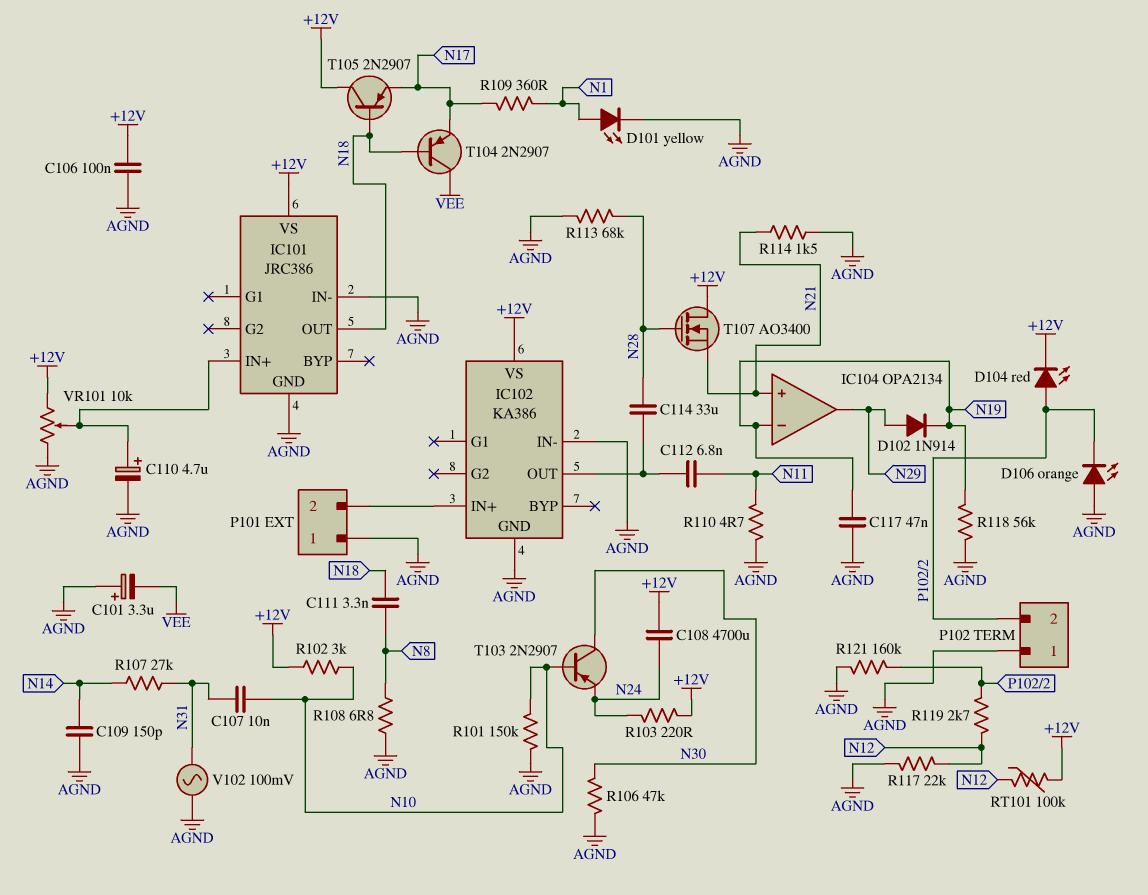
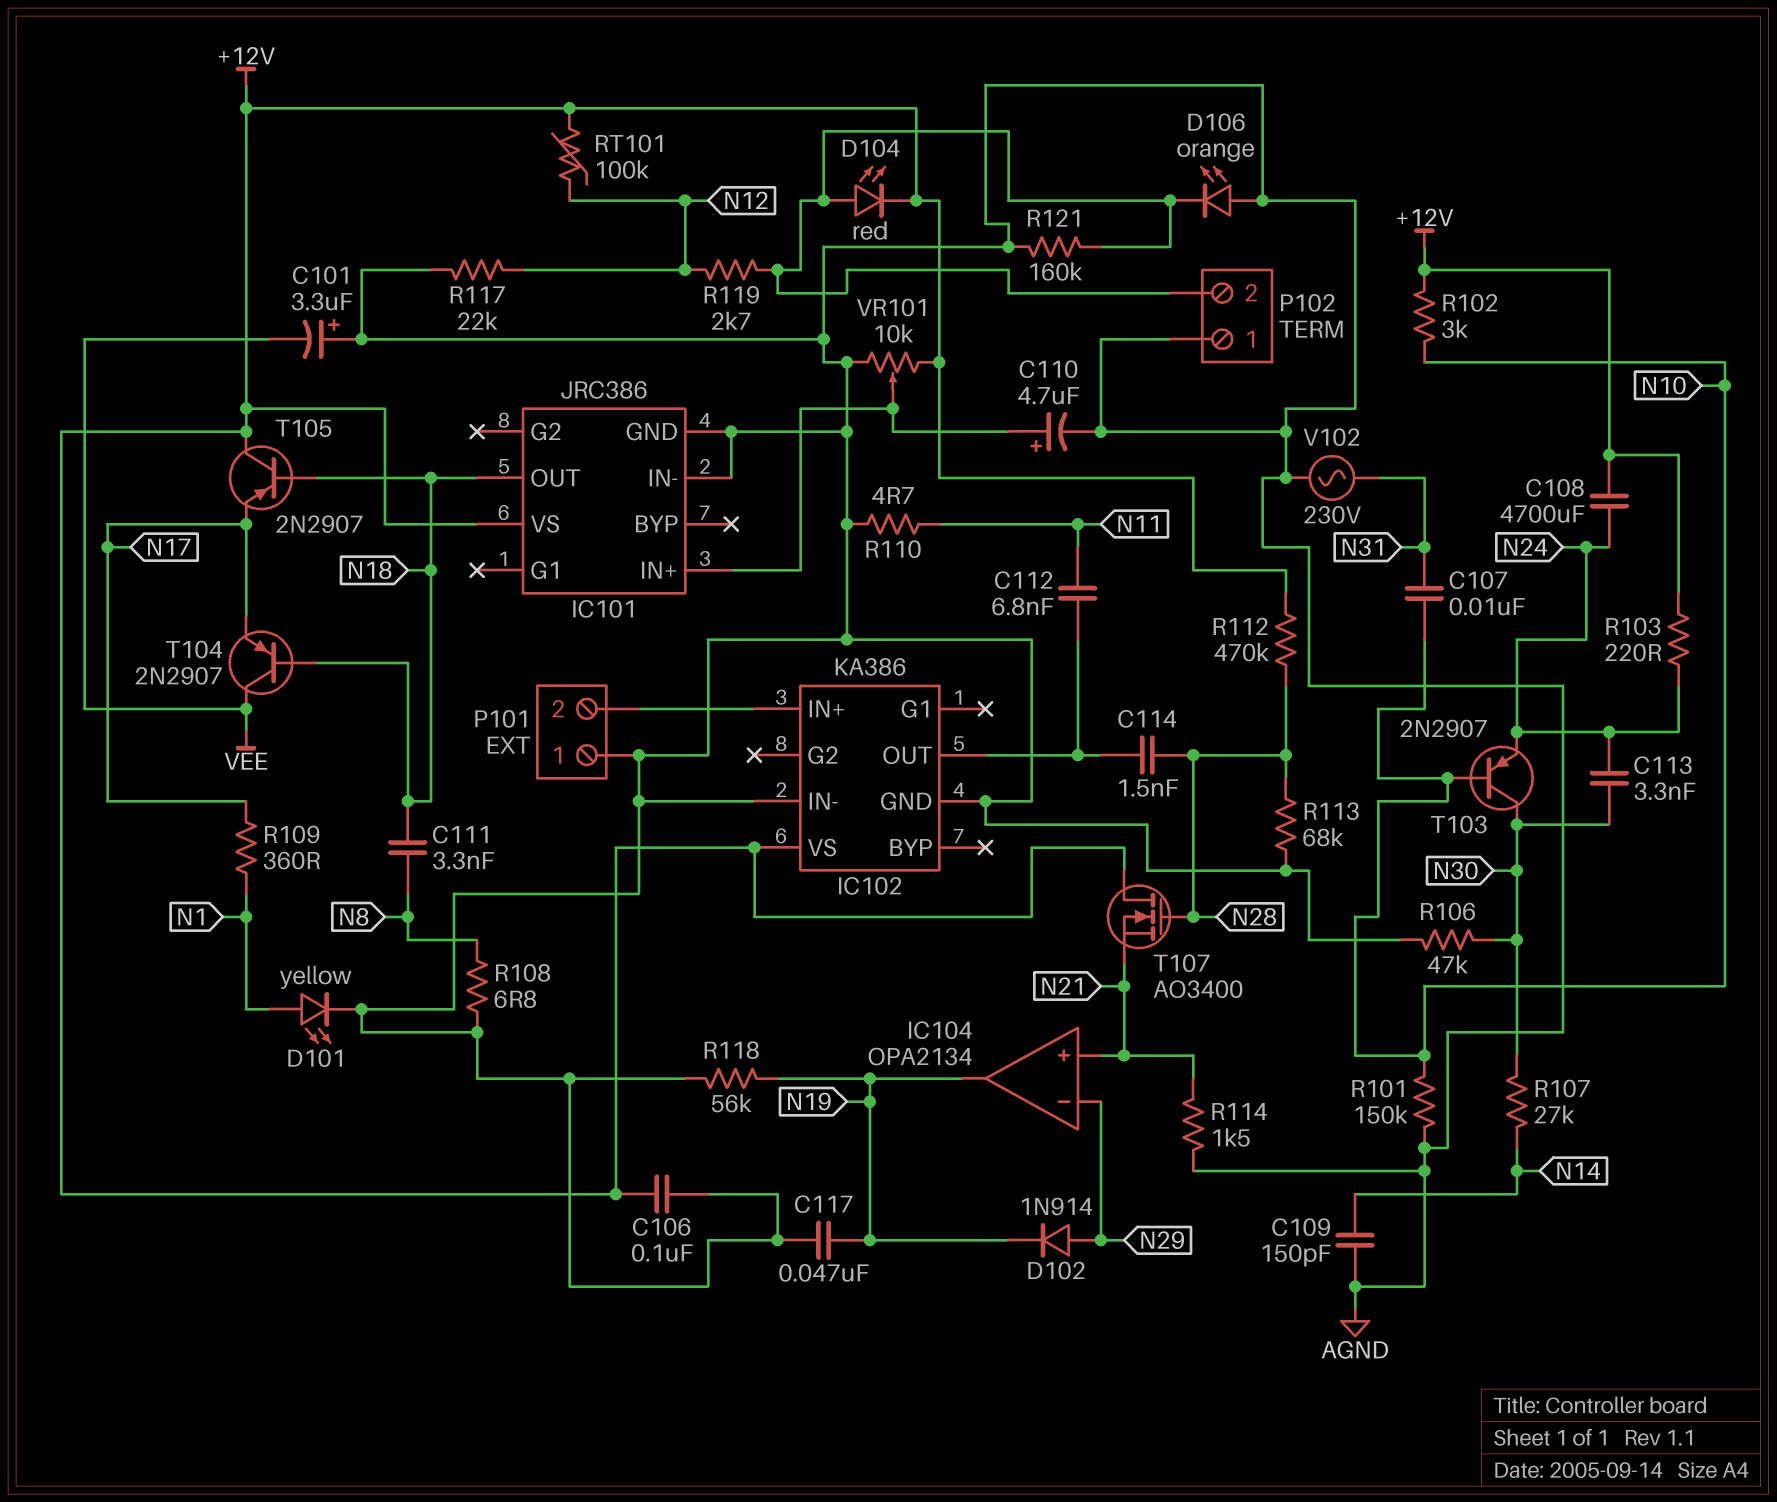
C113: none -> 3.3nF (N24, N30)
C114: 33uF (IC102/OUT, N28) -> 1.5nF (IC102/OUT, N28)
IC104 pin in-: N19 -> N29
IC104 pin out: N29 -> N19
R107: 27k (N14, N31) -> 27k (N14, N30)
R112: none -> 470k (+12V, N28)
V102: AC 100mV (AGND, N31) -> AC 230V (AGND, N31)

